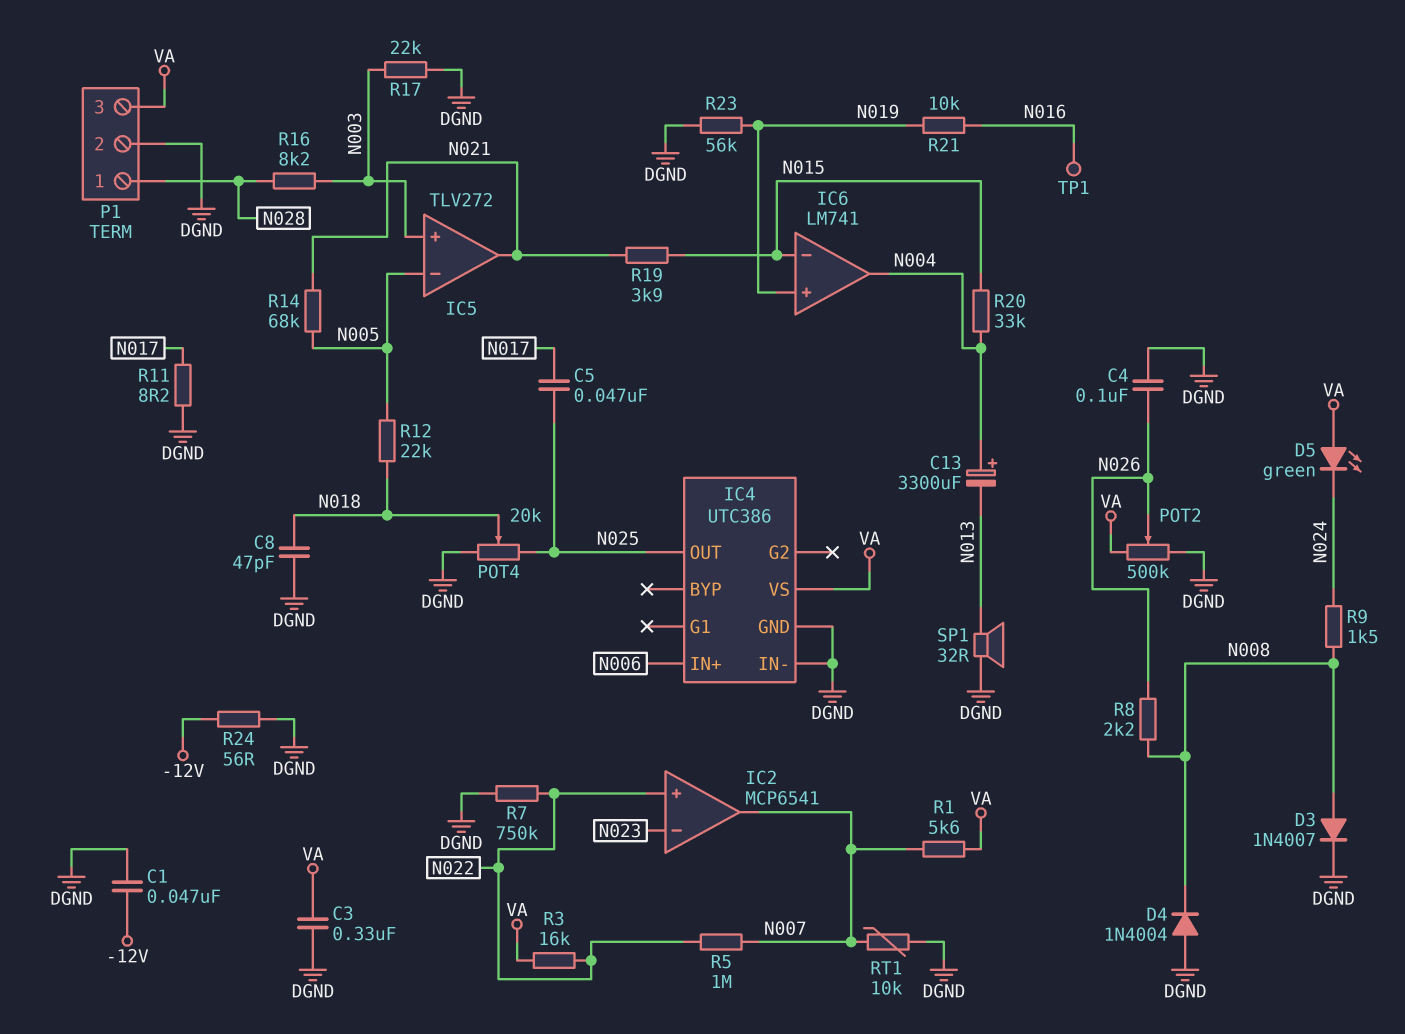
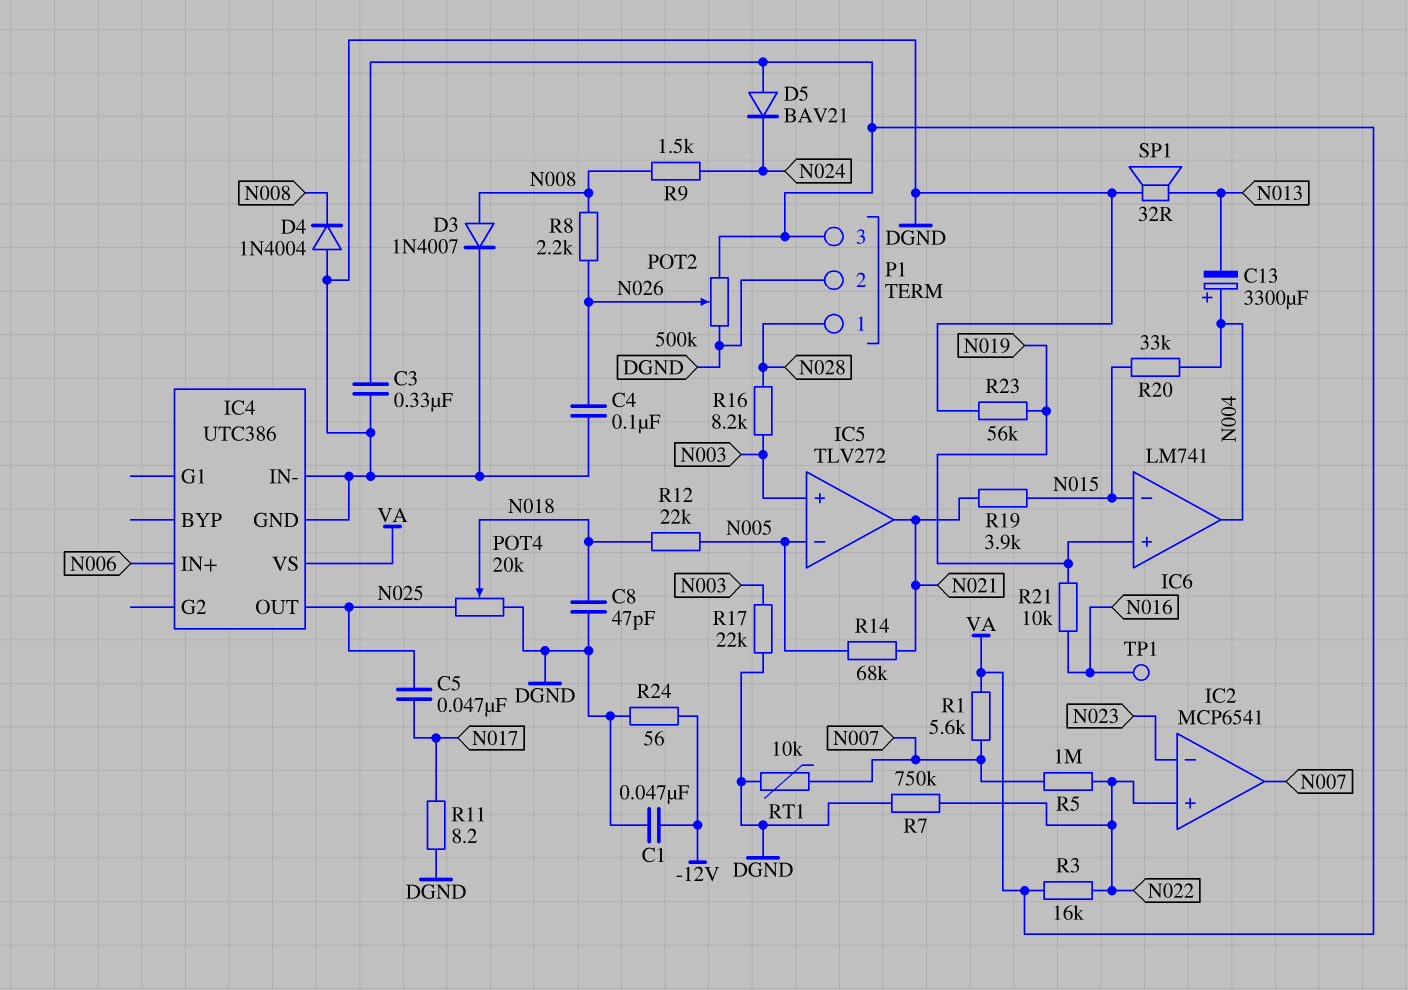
D5: LED green (A VA, K N024) -> diode BAV21 (A VA, K N024)

